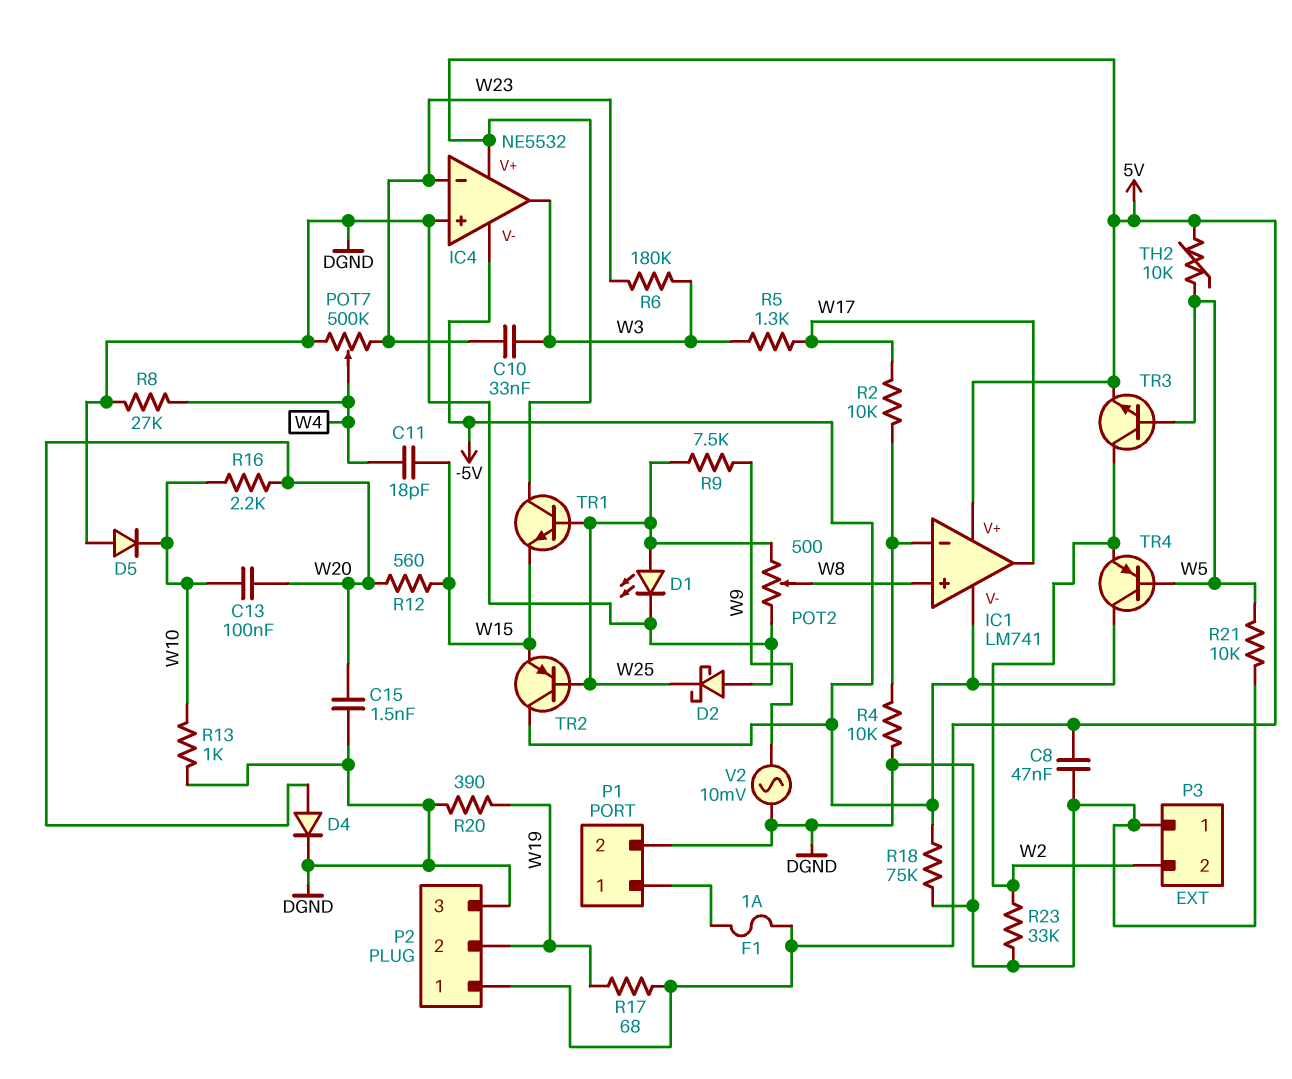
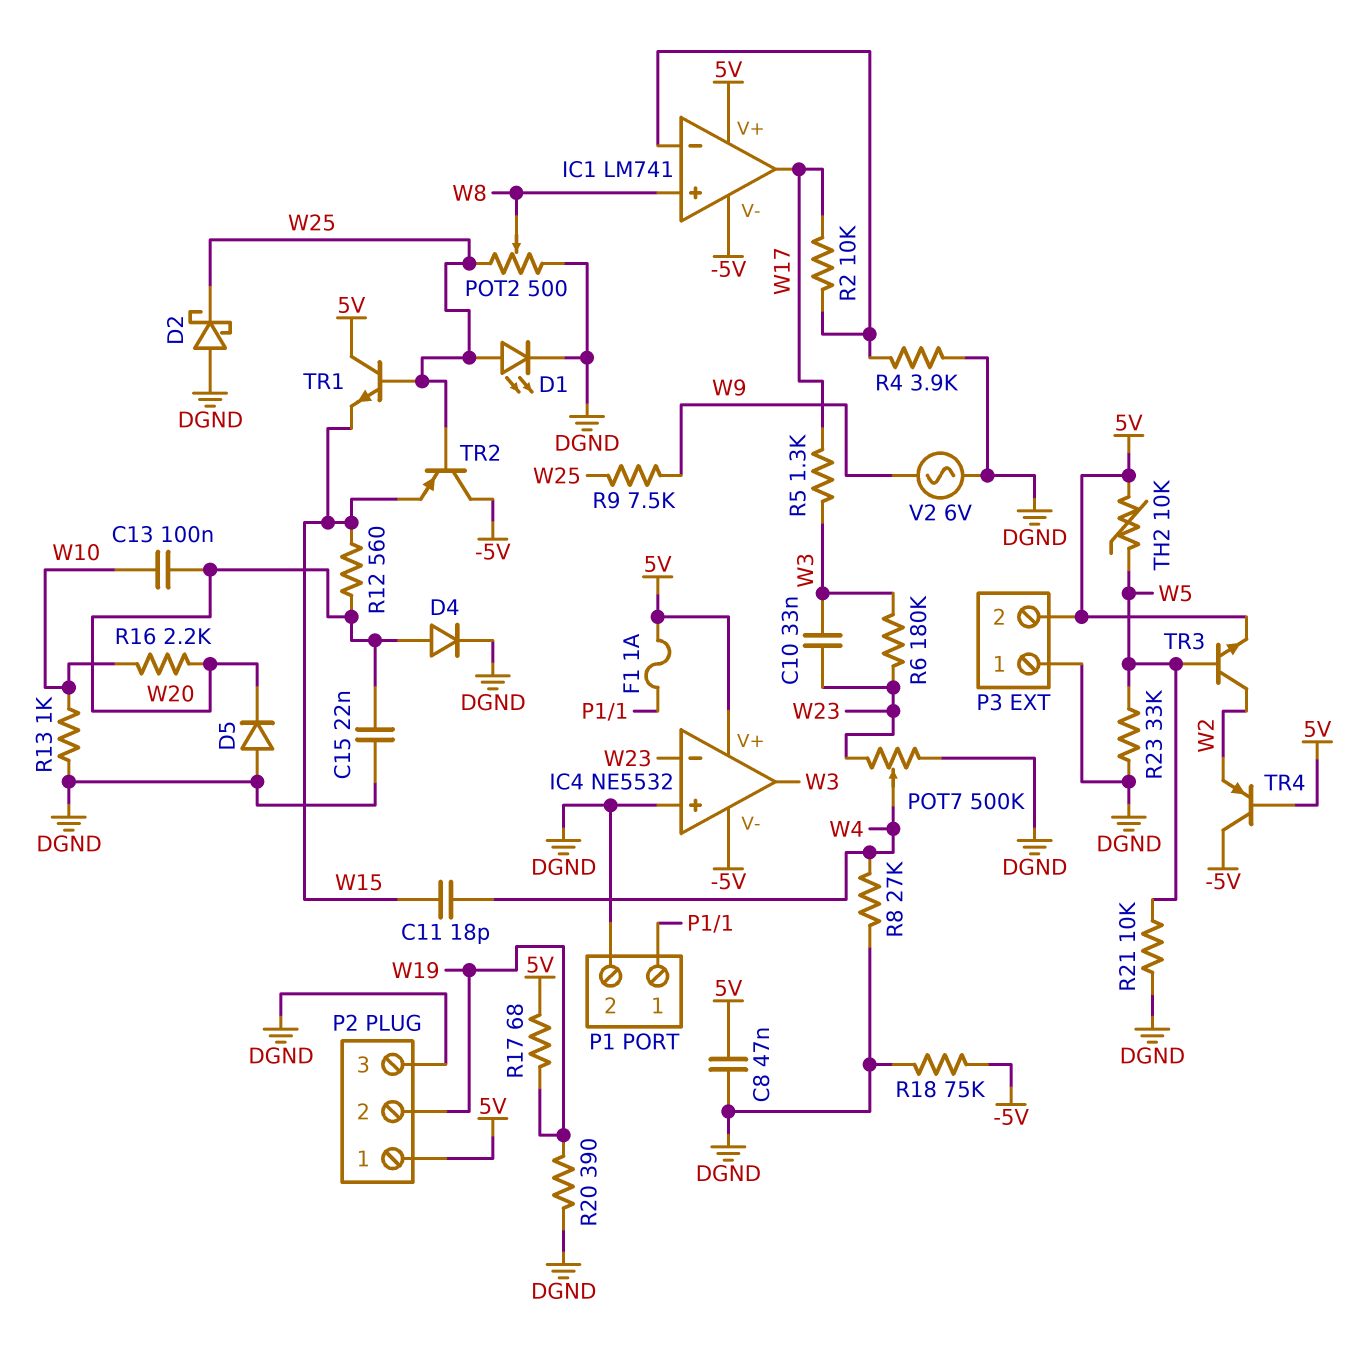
C15: 1.5nF (DGND, W20) -> 22nF (DGND, W20)
D5: diode (A DGND, K W10) -> diode (A DGND, K W20)
P3 pin 2: W2 -> 5V
R4: 10k (DGND, IC1/in-) -> 3.9k (DGND, IC1/in-)
R23: 33k (DGND, W2) -> 33k (DGND, W5)
TR4: PNP (B W5, C -5V, E W2) -> PNP (B 5V, C -5V, E W2)
V2: AC 10mV (DGND, W9) -> AC 6V (DGND, W9)

